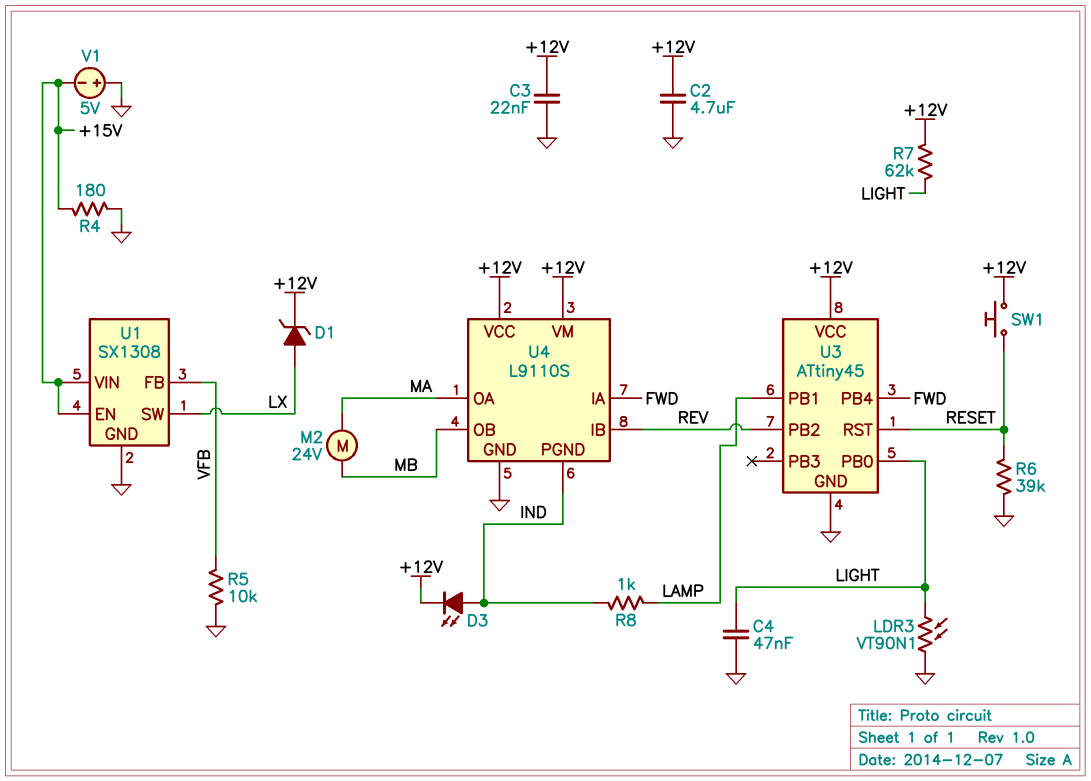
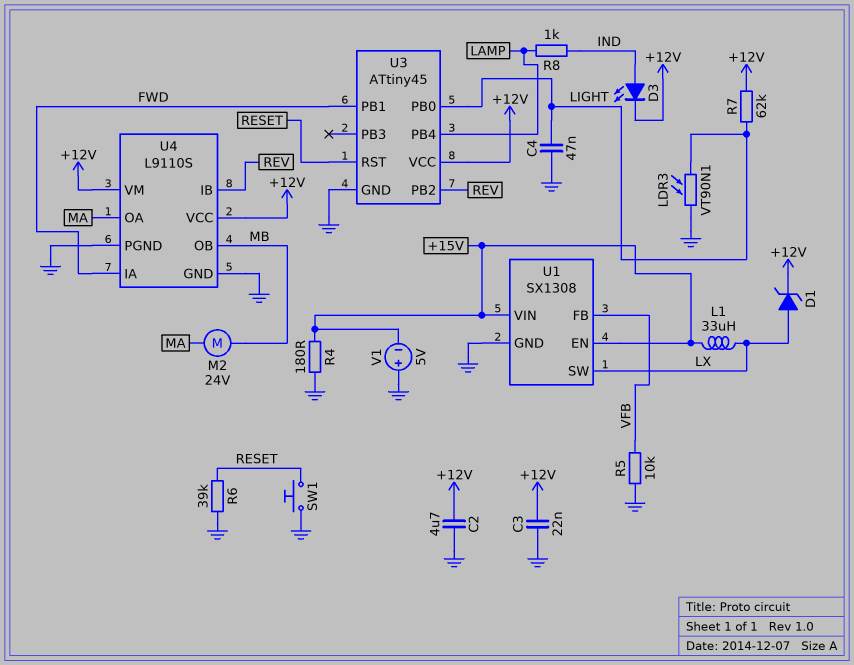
L1: none -> 33uH (+15V, LX)
SW1: button (+12V, RESET) -> button (GND, RESET)
U3 pin PB1: LAMP -> FWD
U3 pin PB4: FWD -> LAMP
U4 pin PGND: IND -> GND

